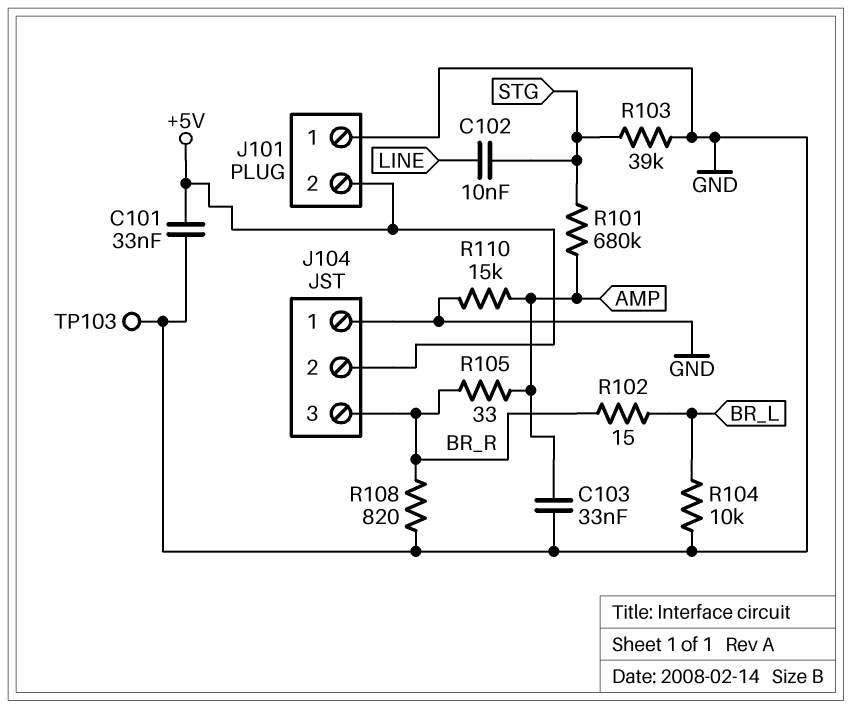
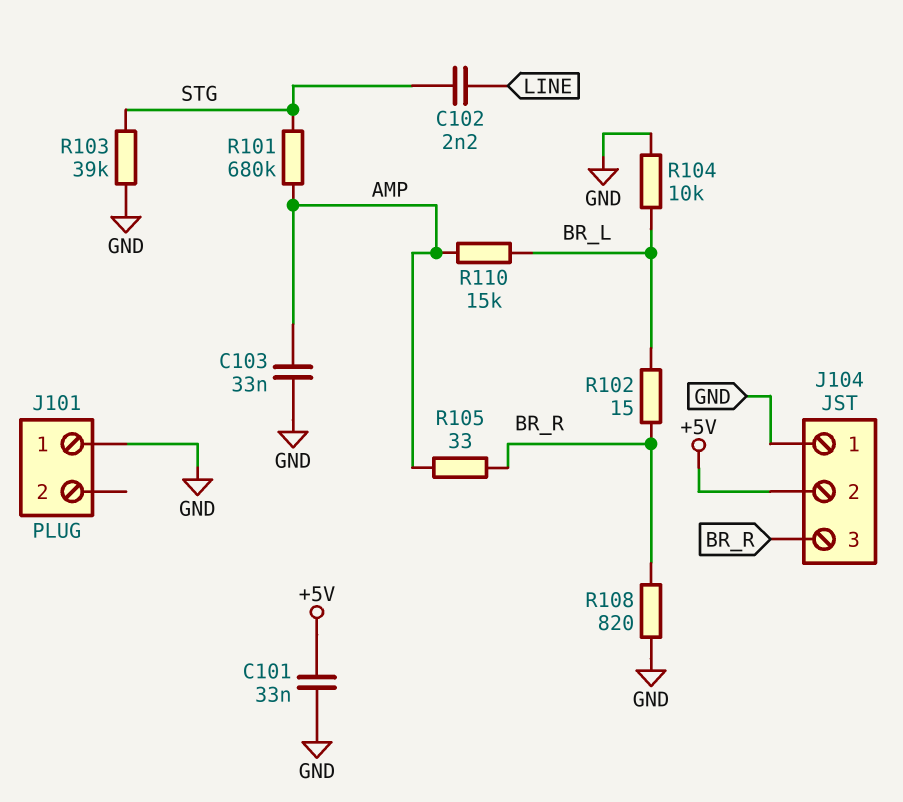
C102: 10nF (LINE, STG) -> 2.2nF (LINE, STG)
J101 pin 2: +5V -> none
R110: 15k (AMP, GND) -> 15k (AMP, BR_L)
TP103: test point (GND) -> none

